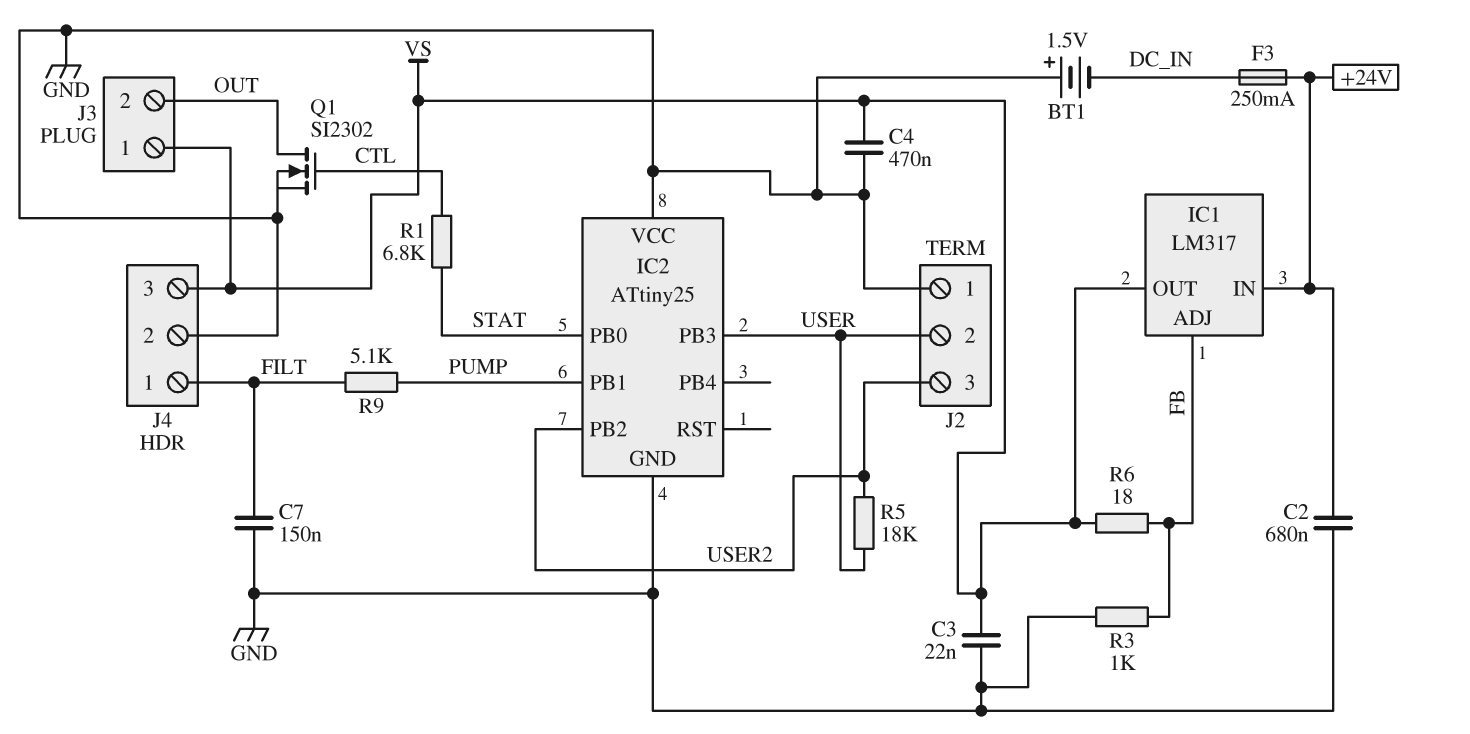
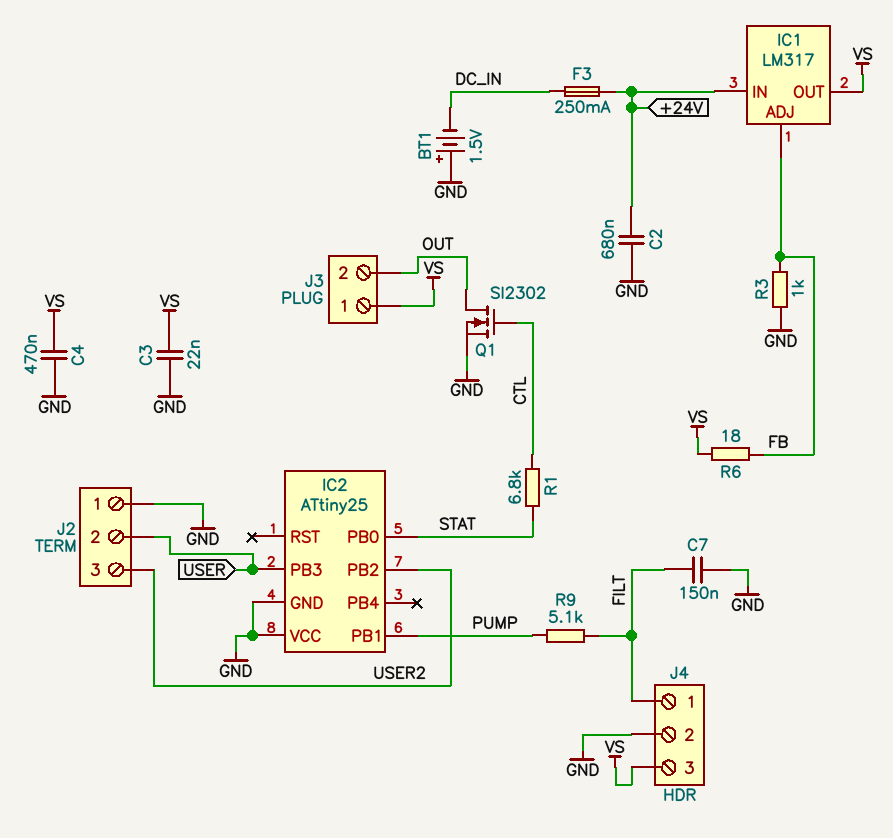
R5: 18k (USER, USER2) -> none

